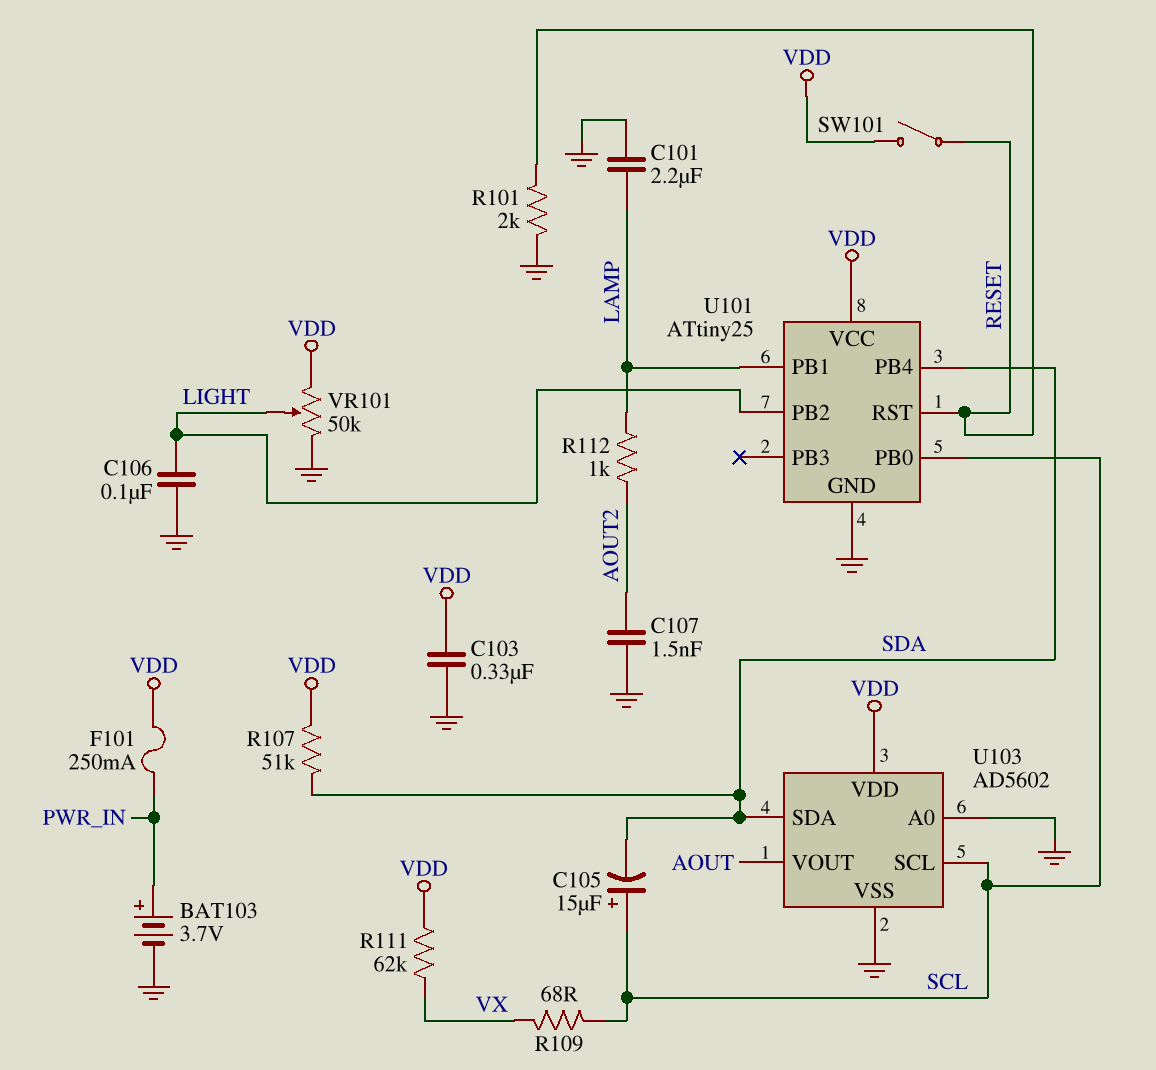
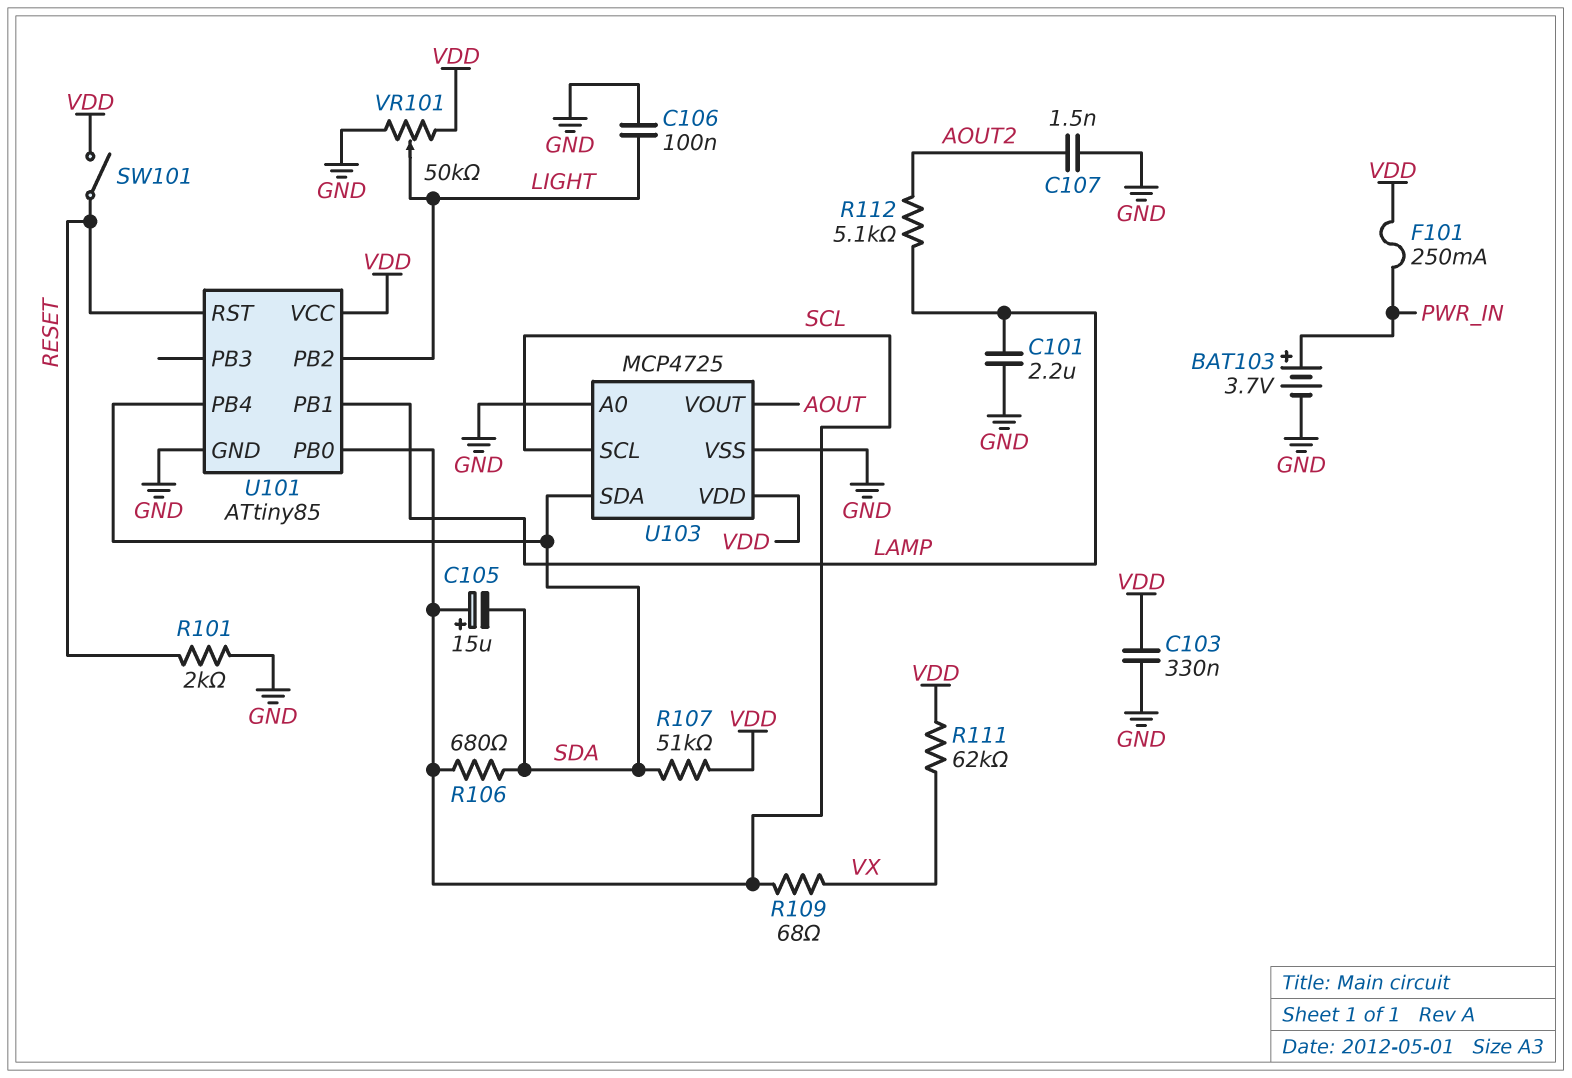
R106: none -> 680 (SCL, SDA)
R112: 1k (AOUT2, LAMP) -> 5.1k (AOUT2, LAMP)
U101: ATtiny25 -> ATtiny85
U103: AD5602 -> MCP4725

